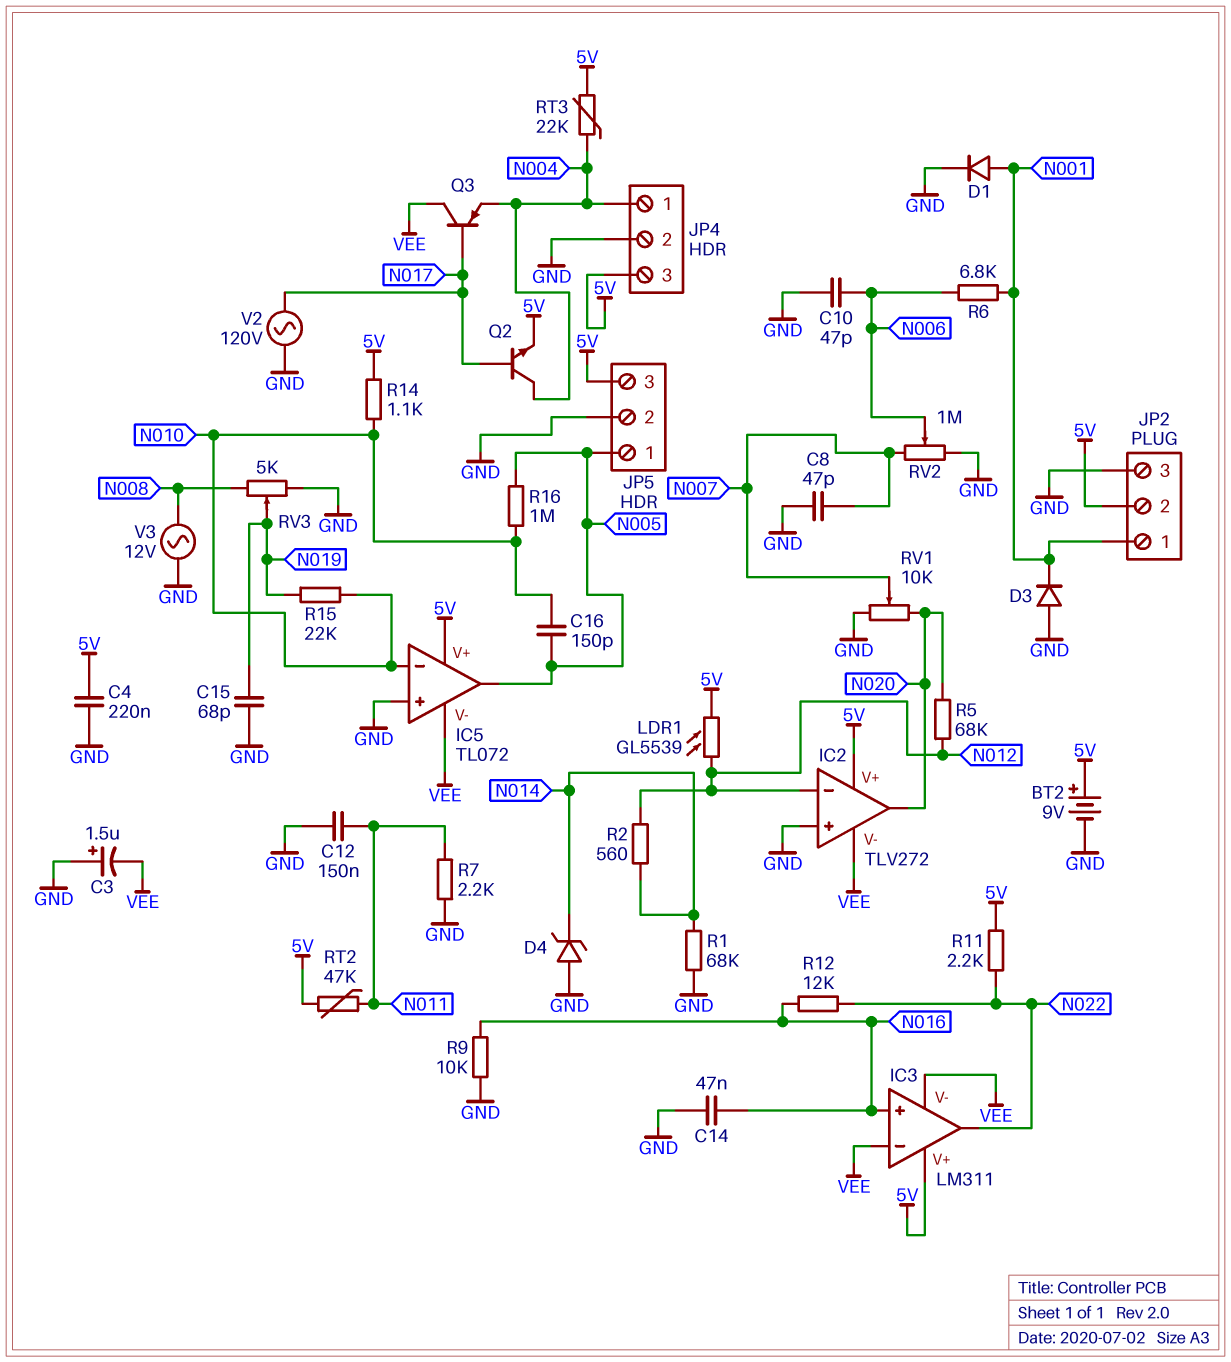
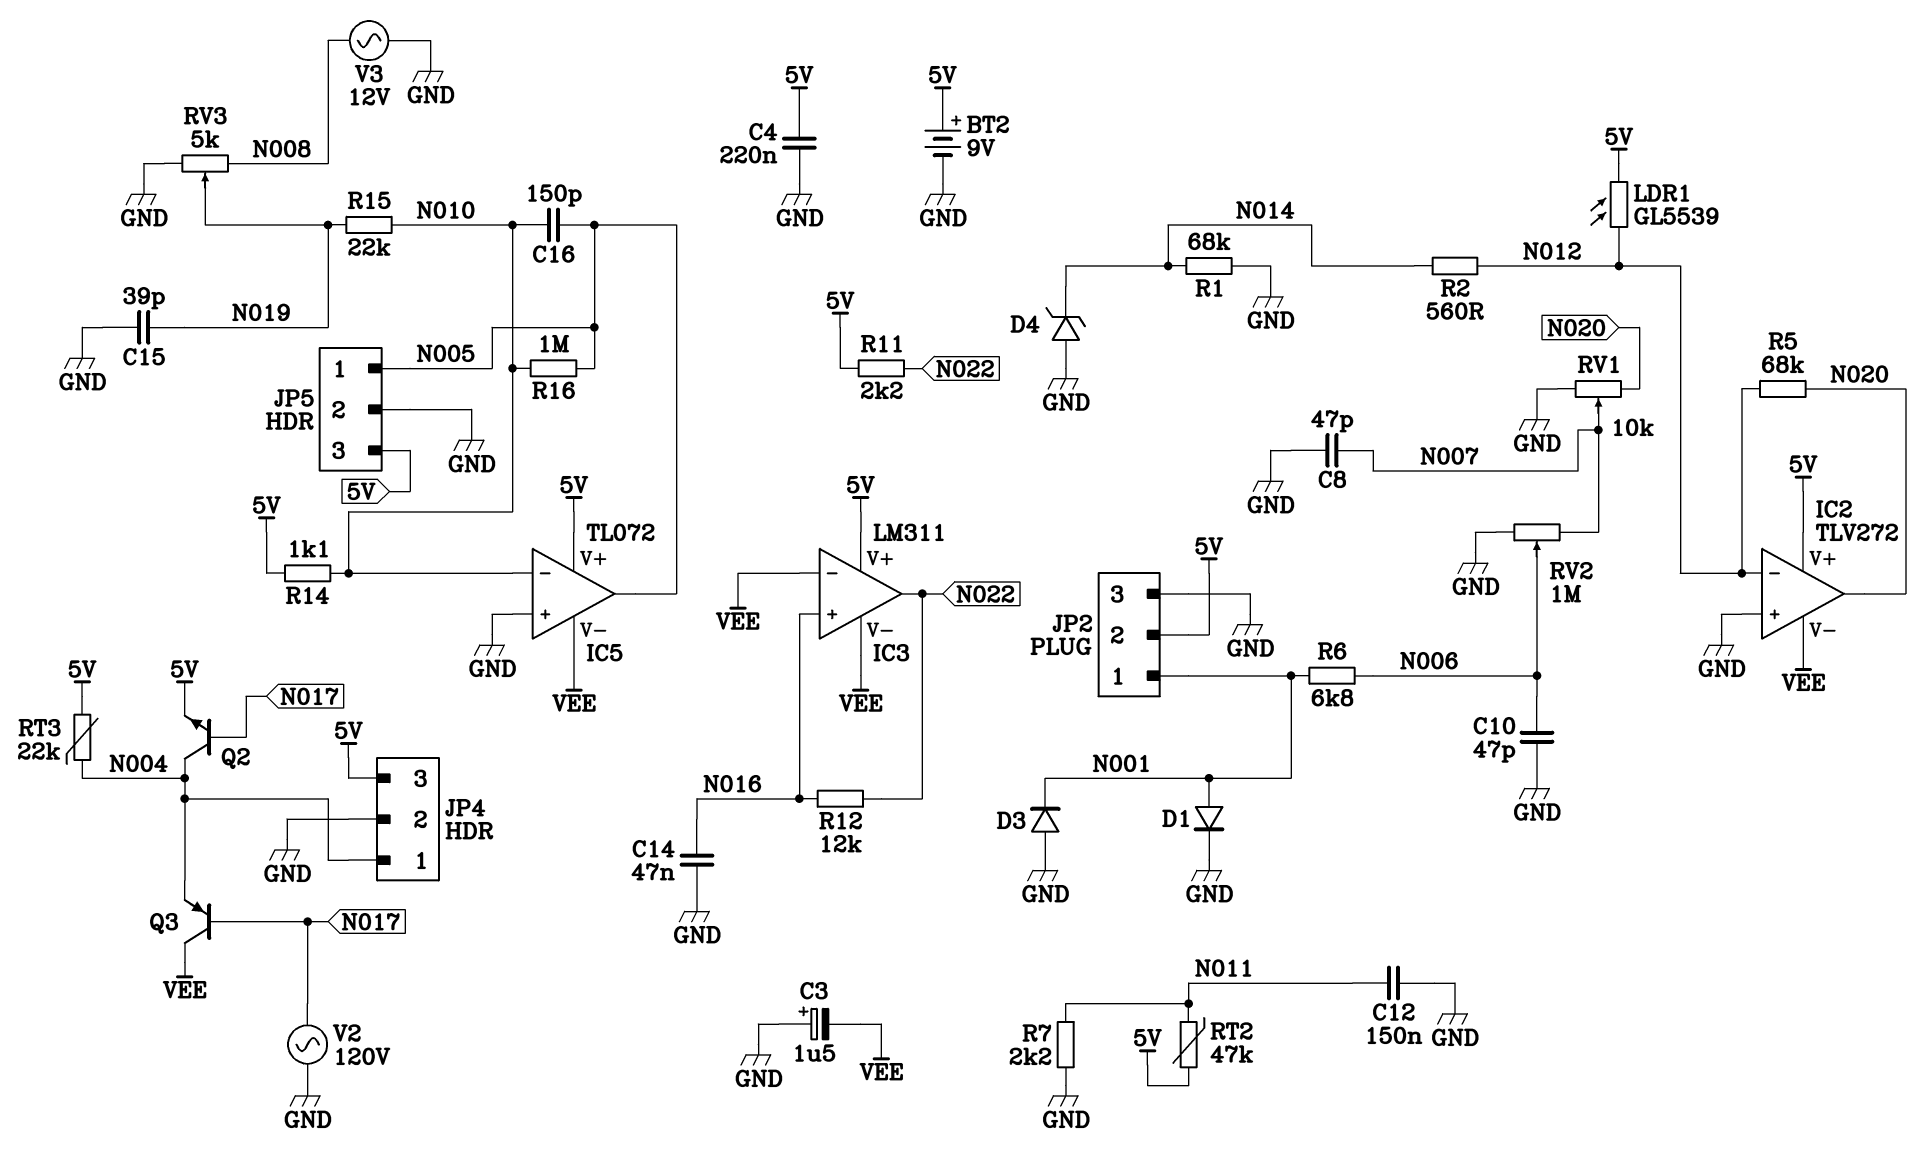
C15: 68pF (GND, N019) -> 39pF (GND, N019)
R9: 10k (GND, N016) -> none

